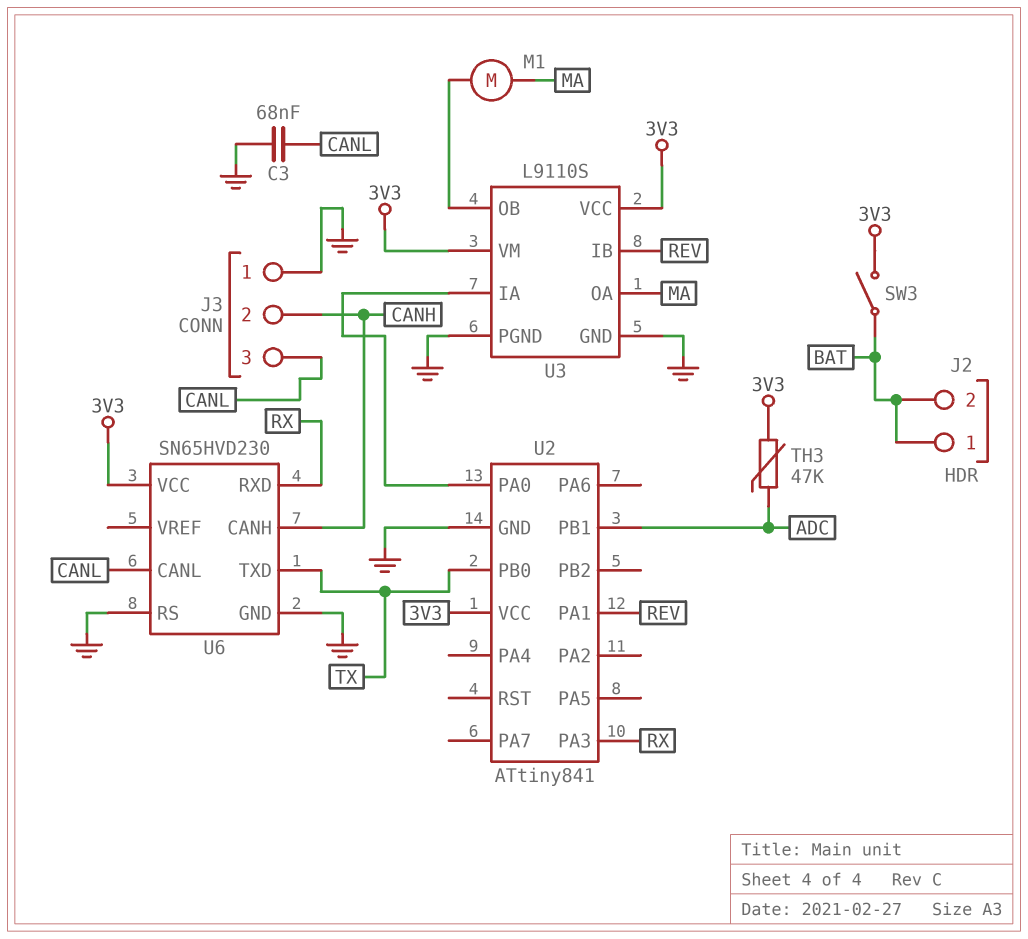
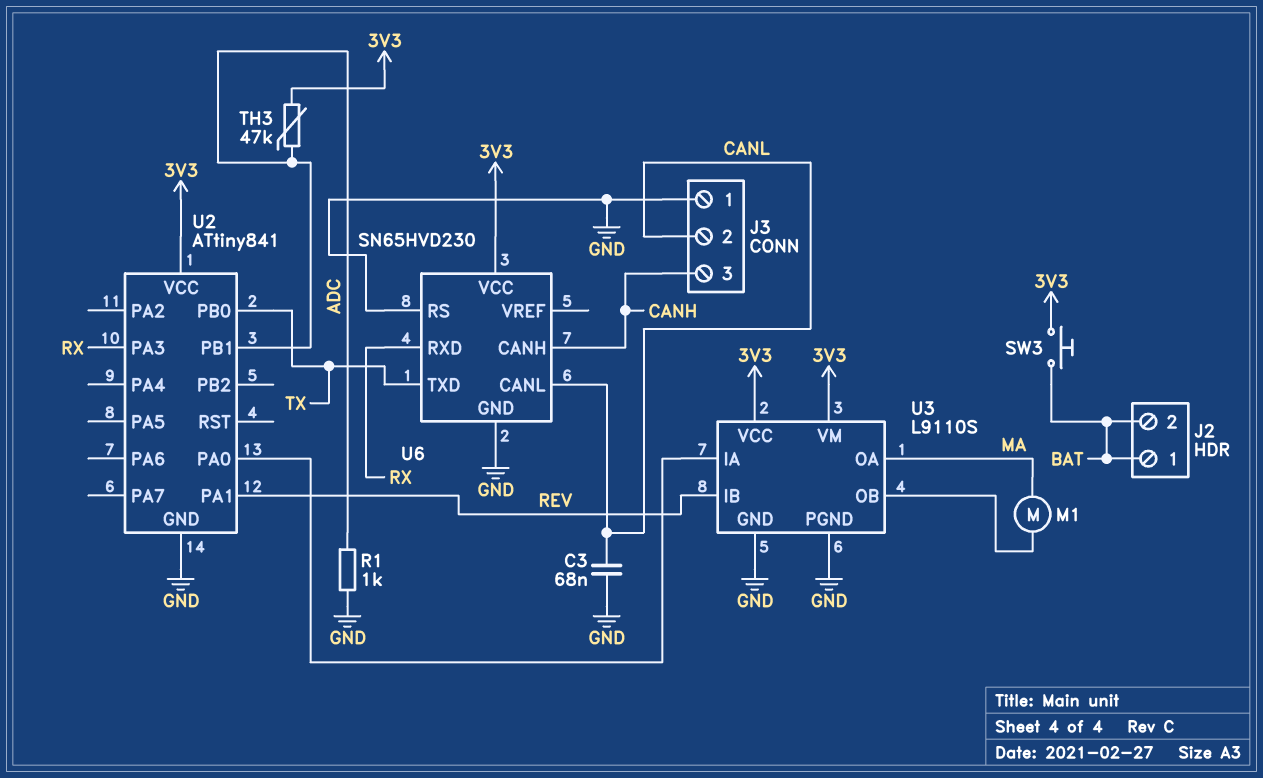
J3 pin 2: CANH -> CANL
J3 pin 3: CANL -> CANH
R1: none -> 1k (ADC, GND)
SW3: switch (3V3, BAT) -> button (3V3, BAT)

